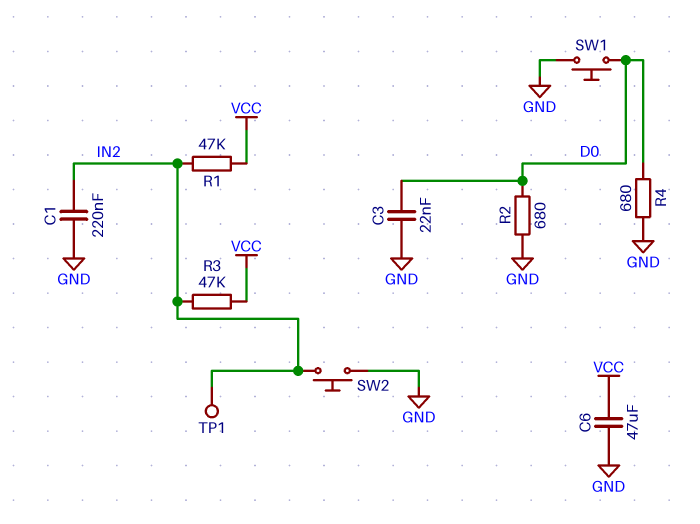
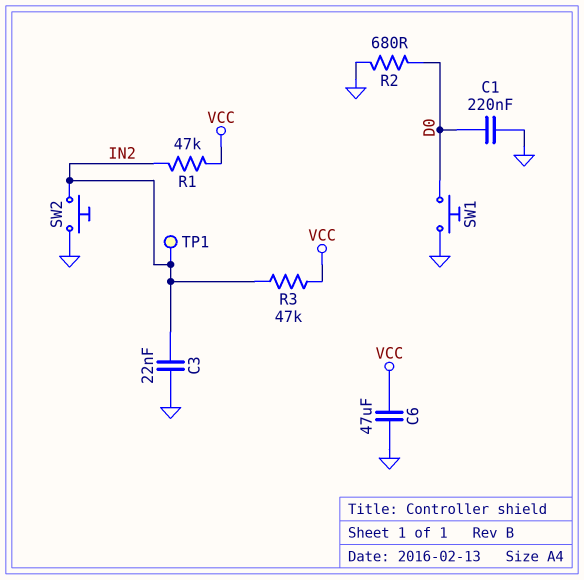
C1: 220nF (GND, IN2) -> 220nF (D0, GND)
C3: 22nF (D0, GND) -> 22nF (GND, IN2)
R4: 680 (D0, GND) -> none

